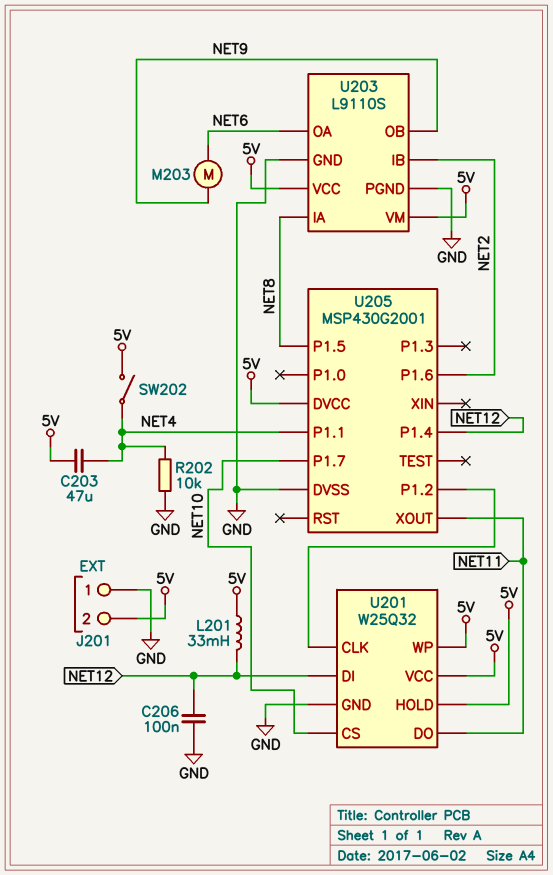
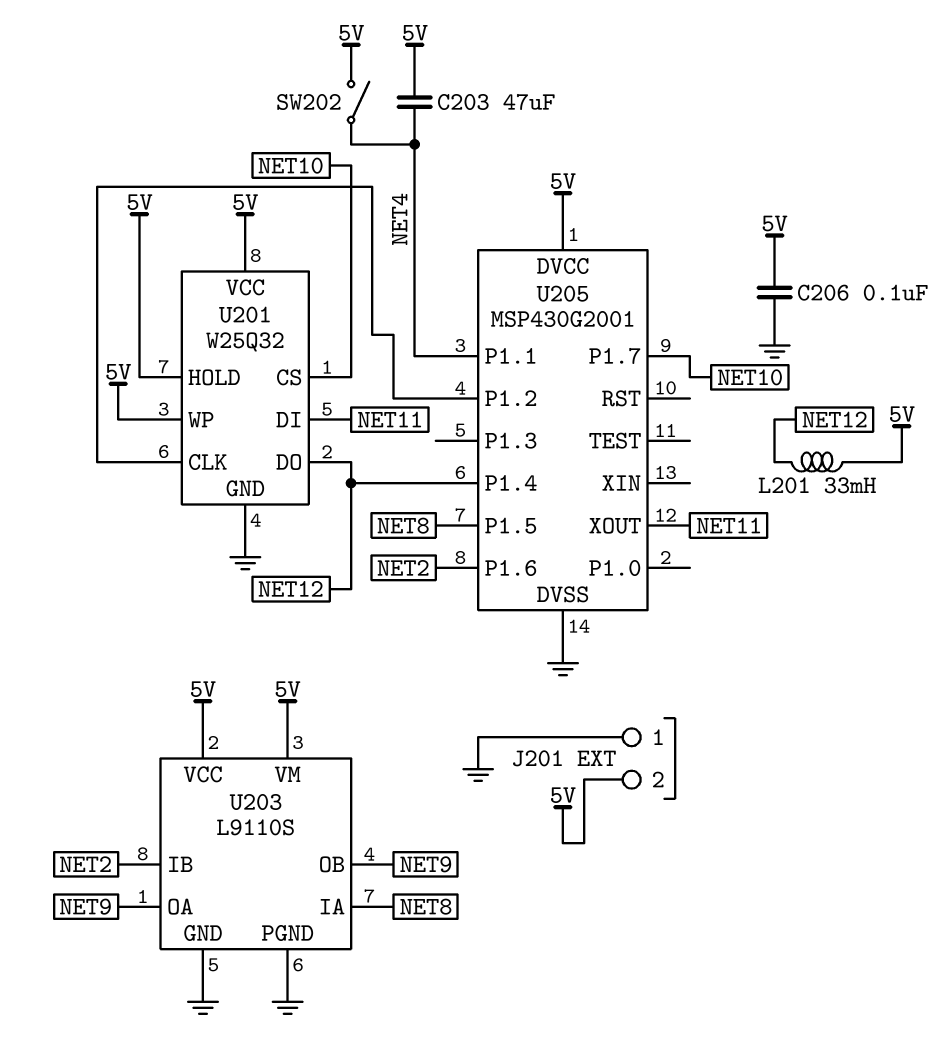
C206: 100nF (GND, NET12) -> 100nF (5V, GND)
M203: motor (NET6, NET9) -> none
R202: 10k (GND, NET4) -> none
U201 pin DI: NET12 -> NET11
U201 pin DO: NET11 -> NET12
U203 pin OA: NET6 -> NET9

